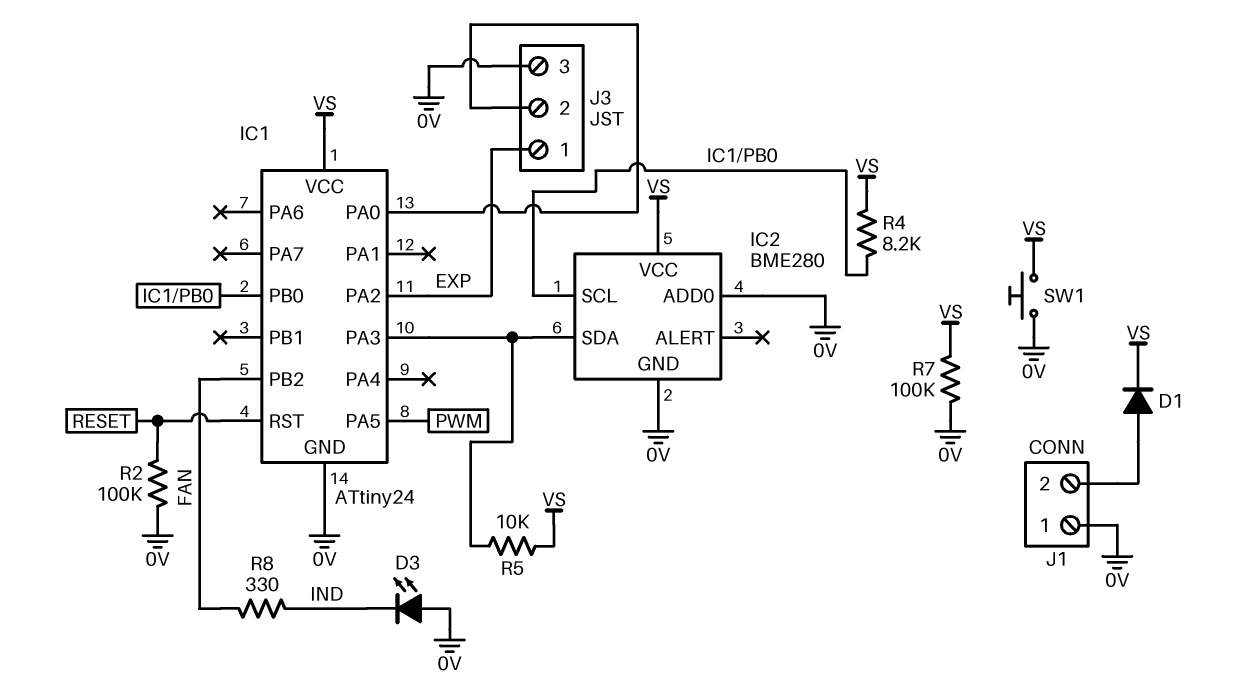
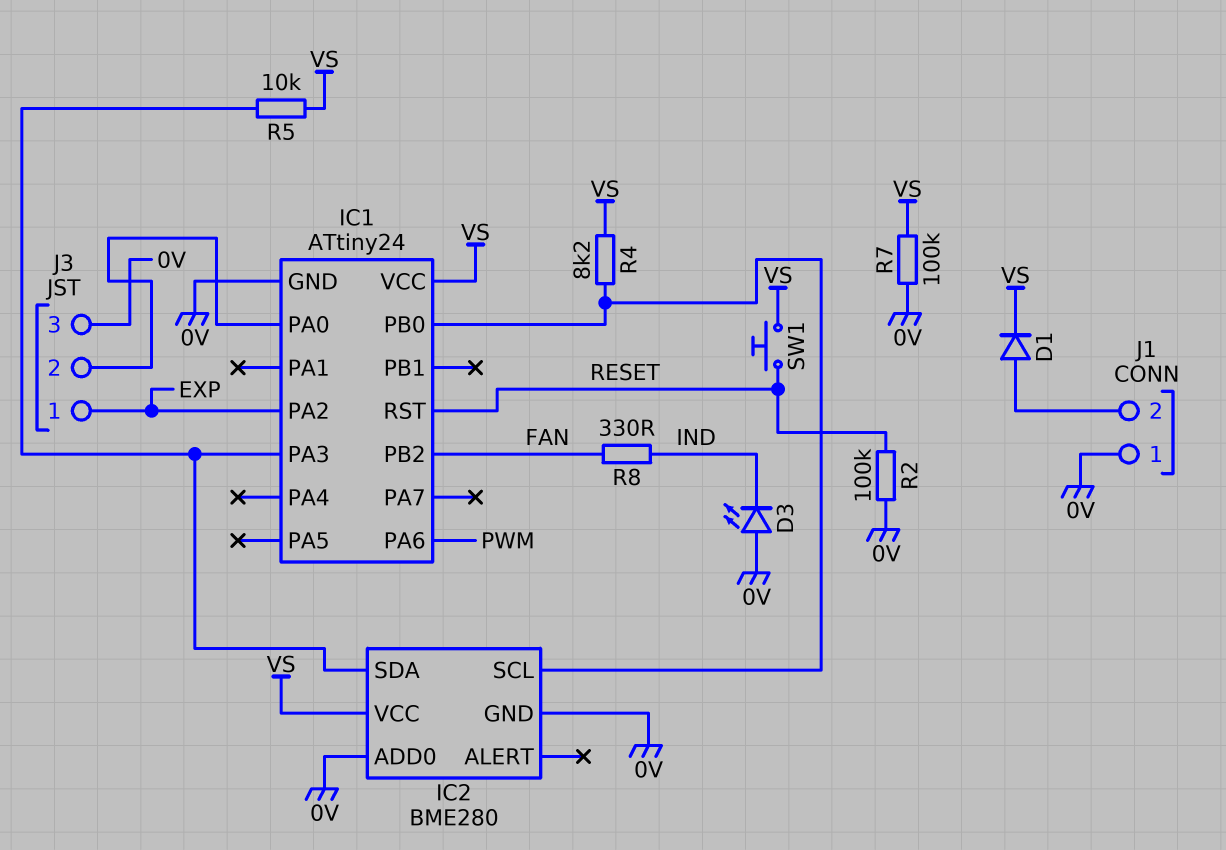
IC1 pin PA5: PWM -> none
IC1 pin PA6: none -> PWM
SW1: button (0V, VS) -> button (RESET, VS)

